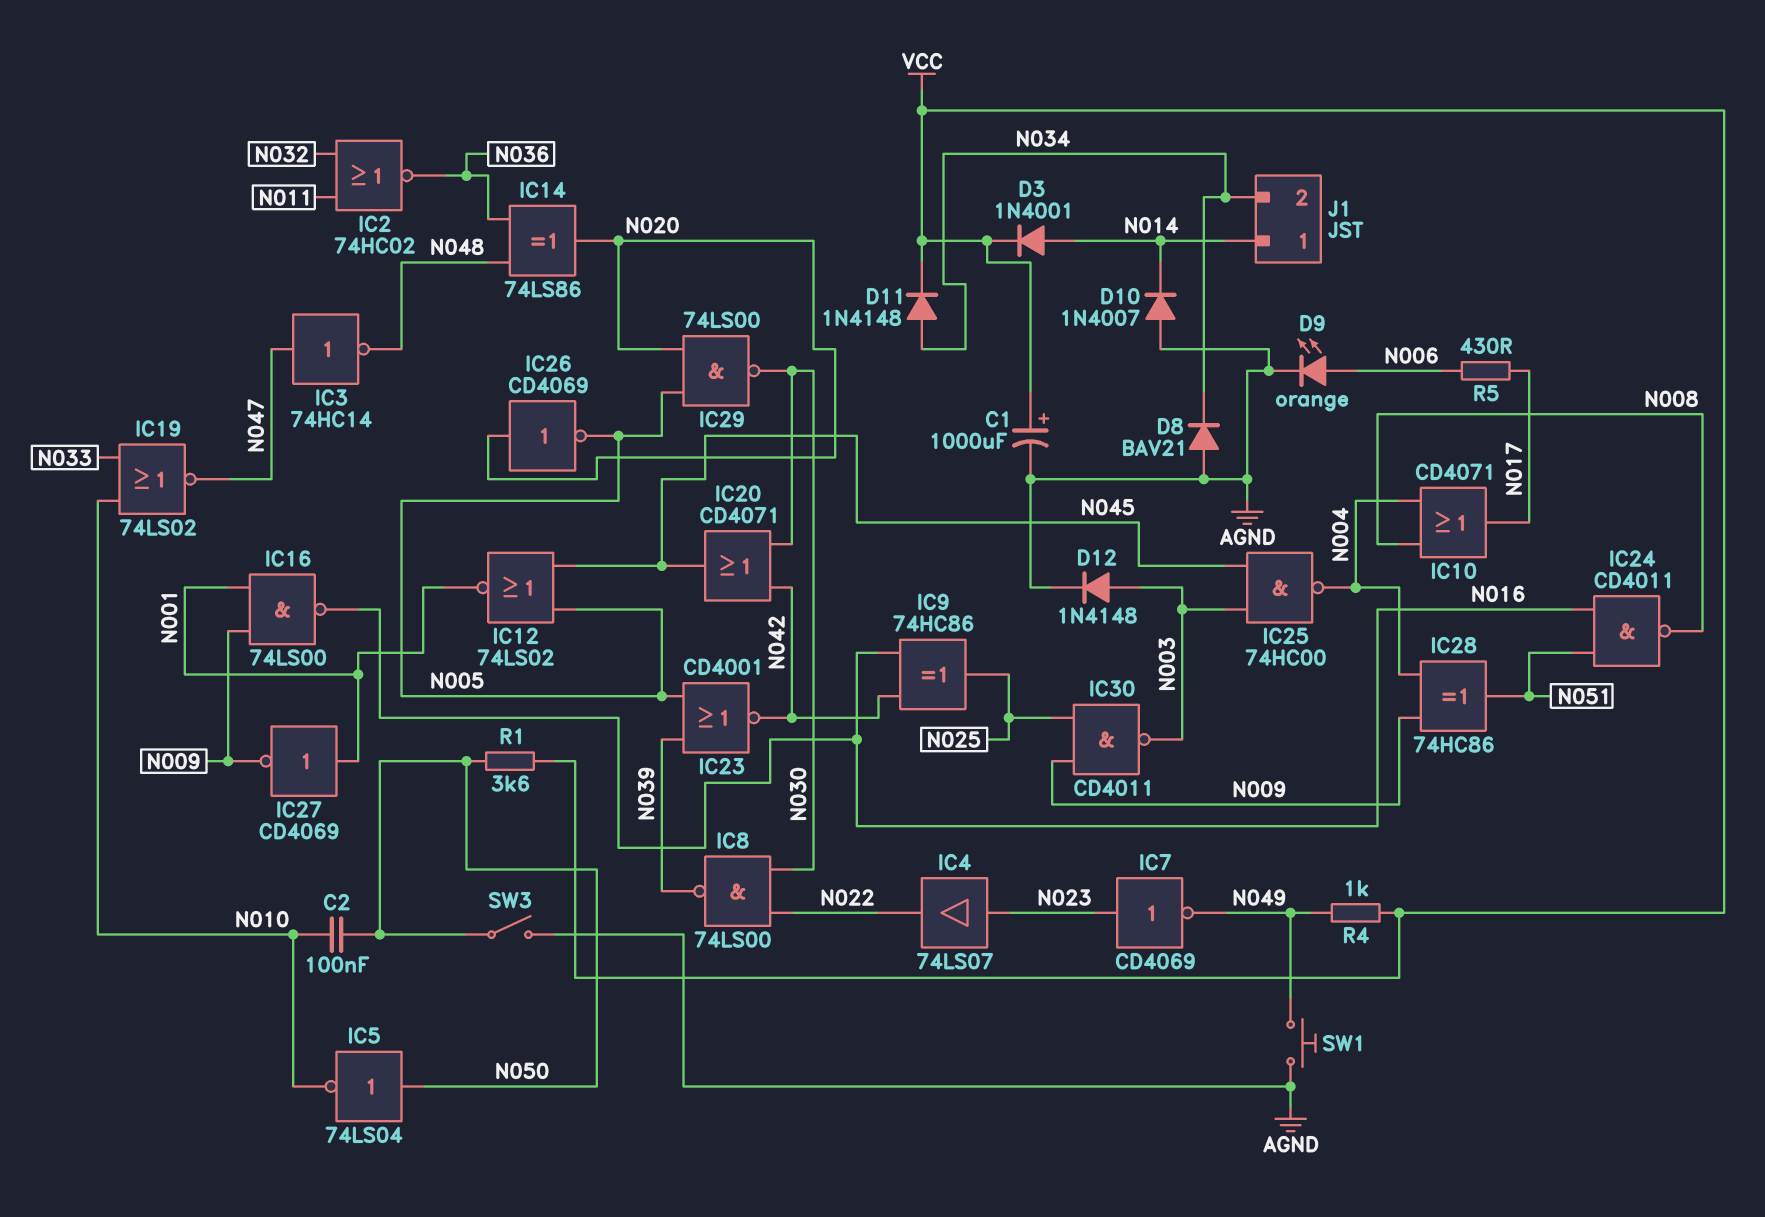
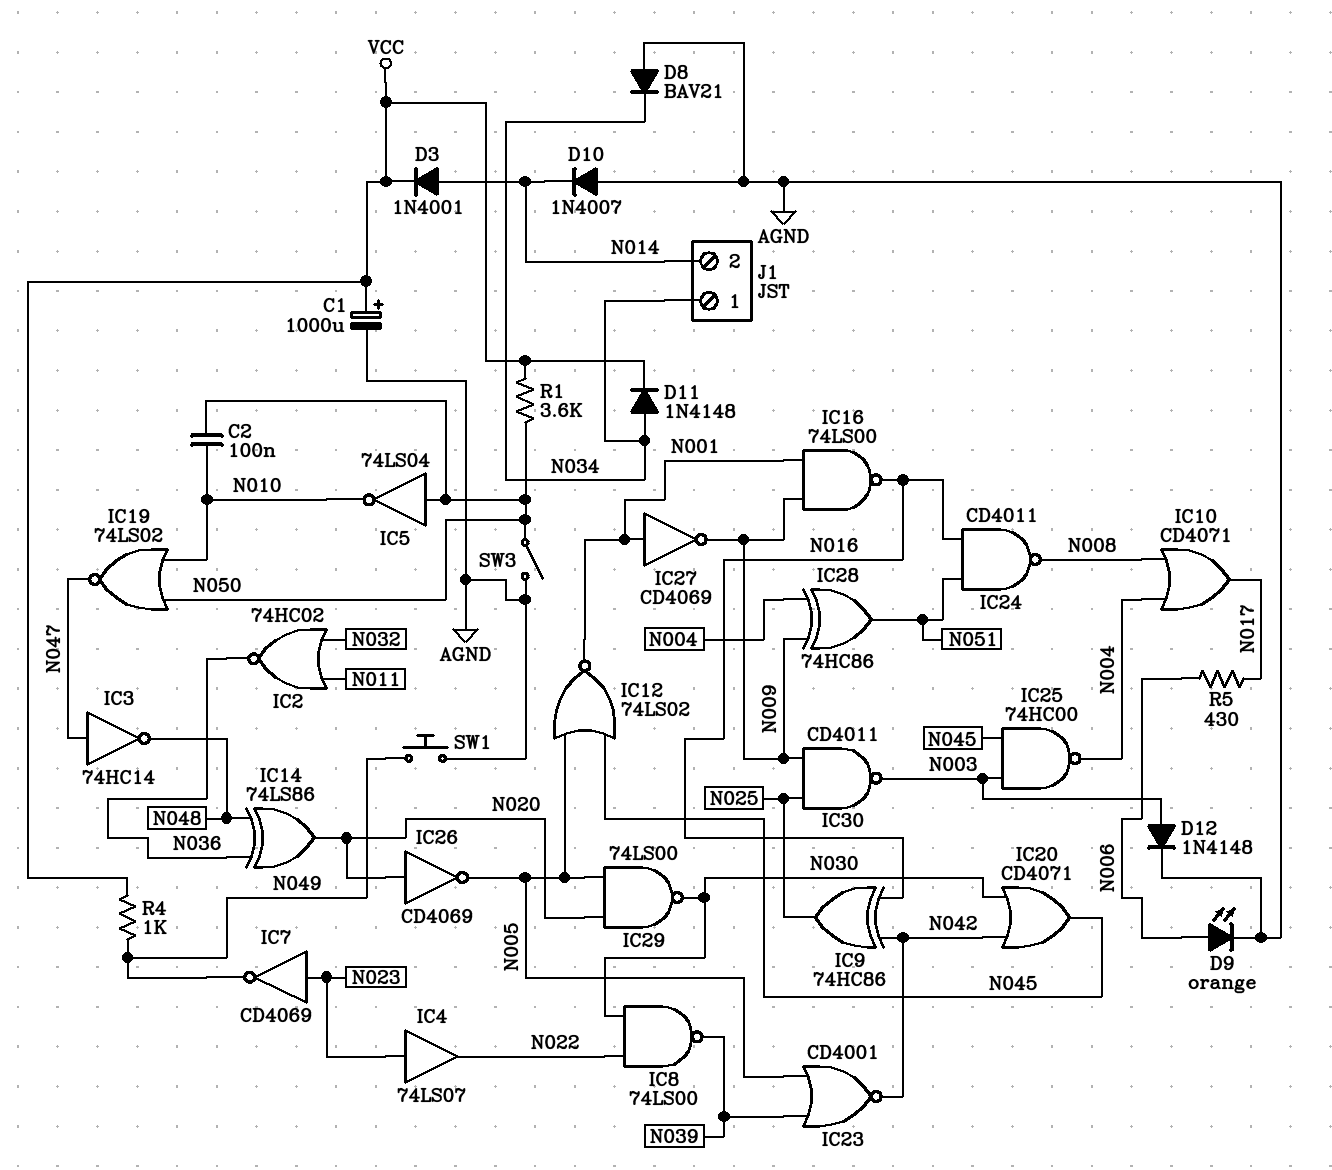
IC19: NOR 74LS02 (in N010, in N033, out N047) -> NOR 74LS02 (in N010, in N050, out N047)
J1 pin 1: N014 -> N034
J1 pin 2: N034 -> N014

